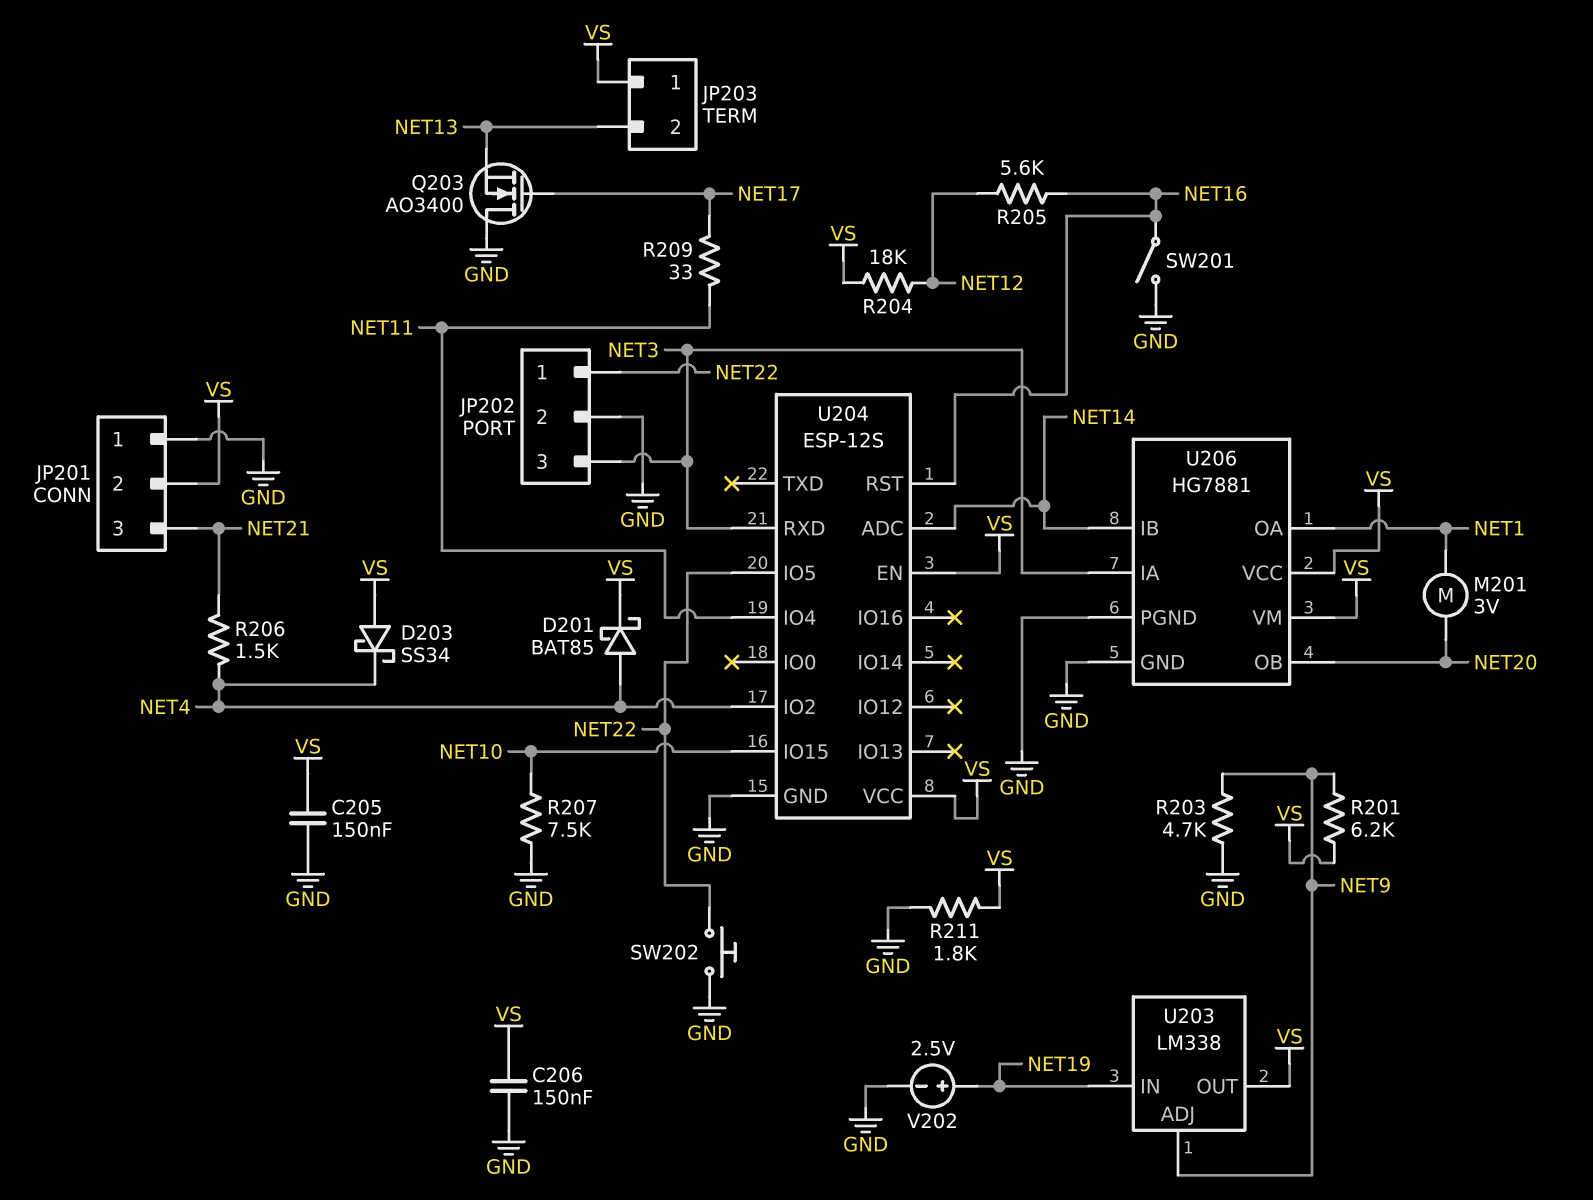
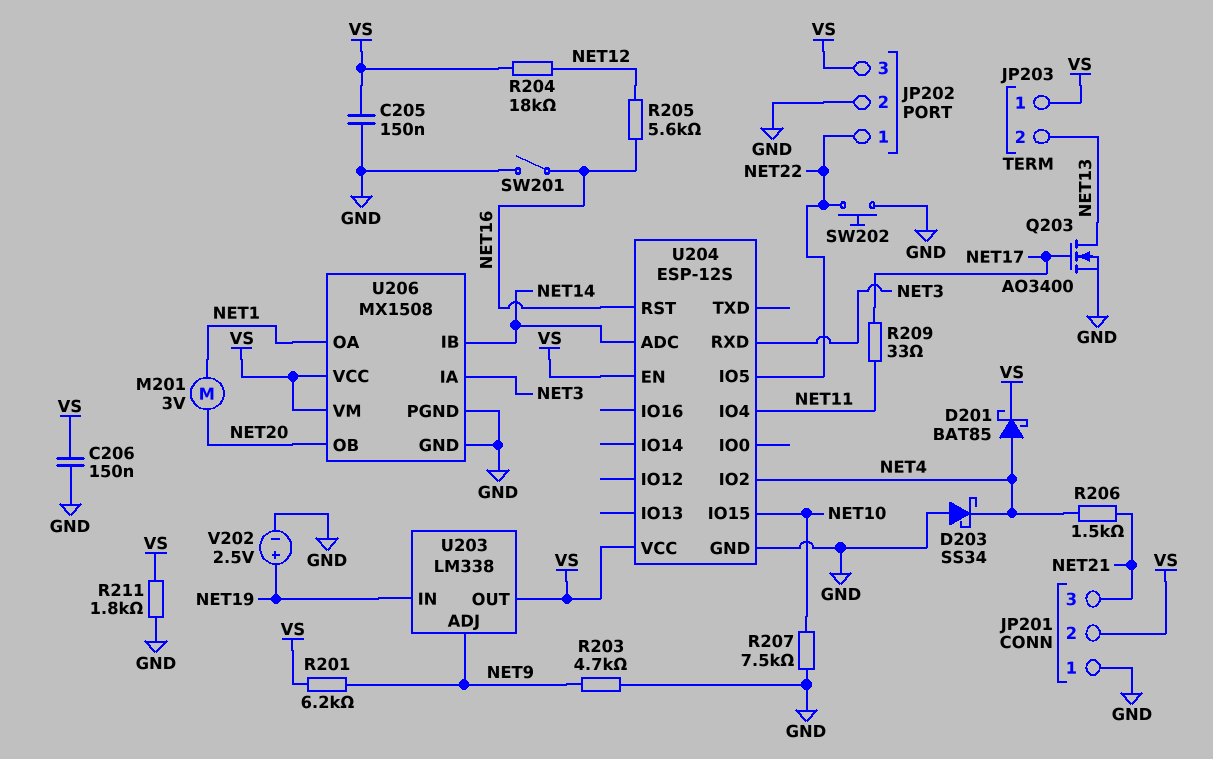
D203: schottky SS34 (A VS, K NET4) -> schottky SS34 (A GND, K NET4)
JP202 pin 3: NET3 -> VS
Q203: NMOS AO3400 (G NET17, D GND, S NET13) -> NMOS AO3400 (G NET17, D NET13, S GND)
U206: HG7881 -> MX1508

